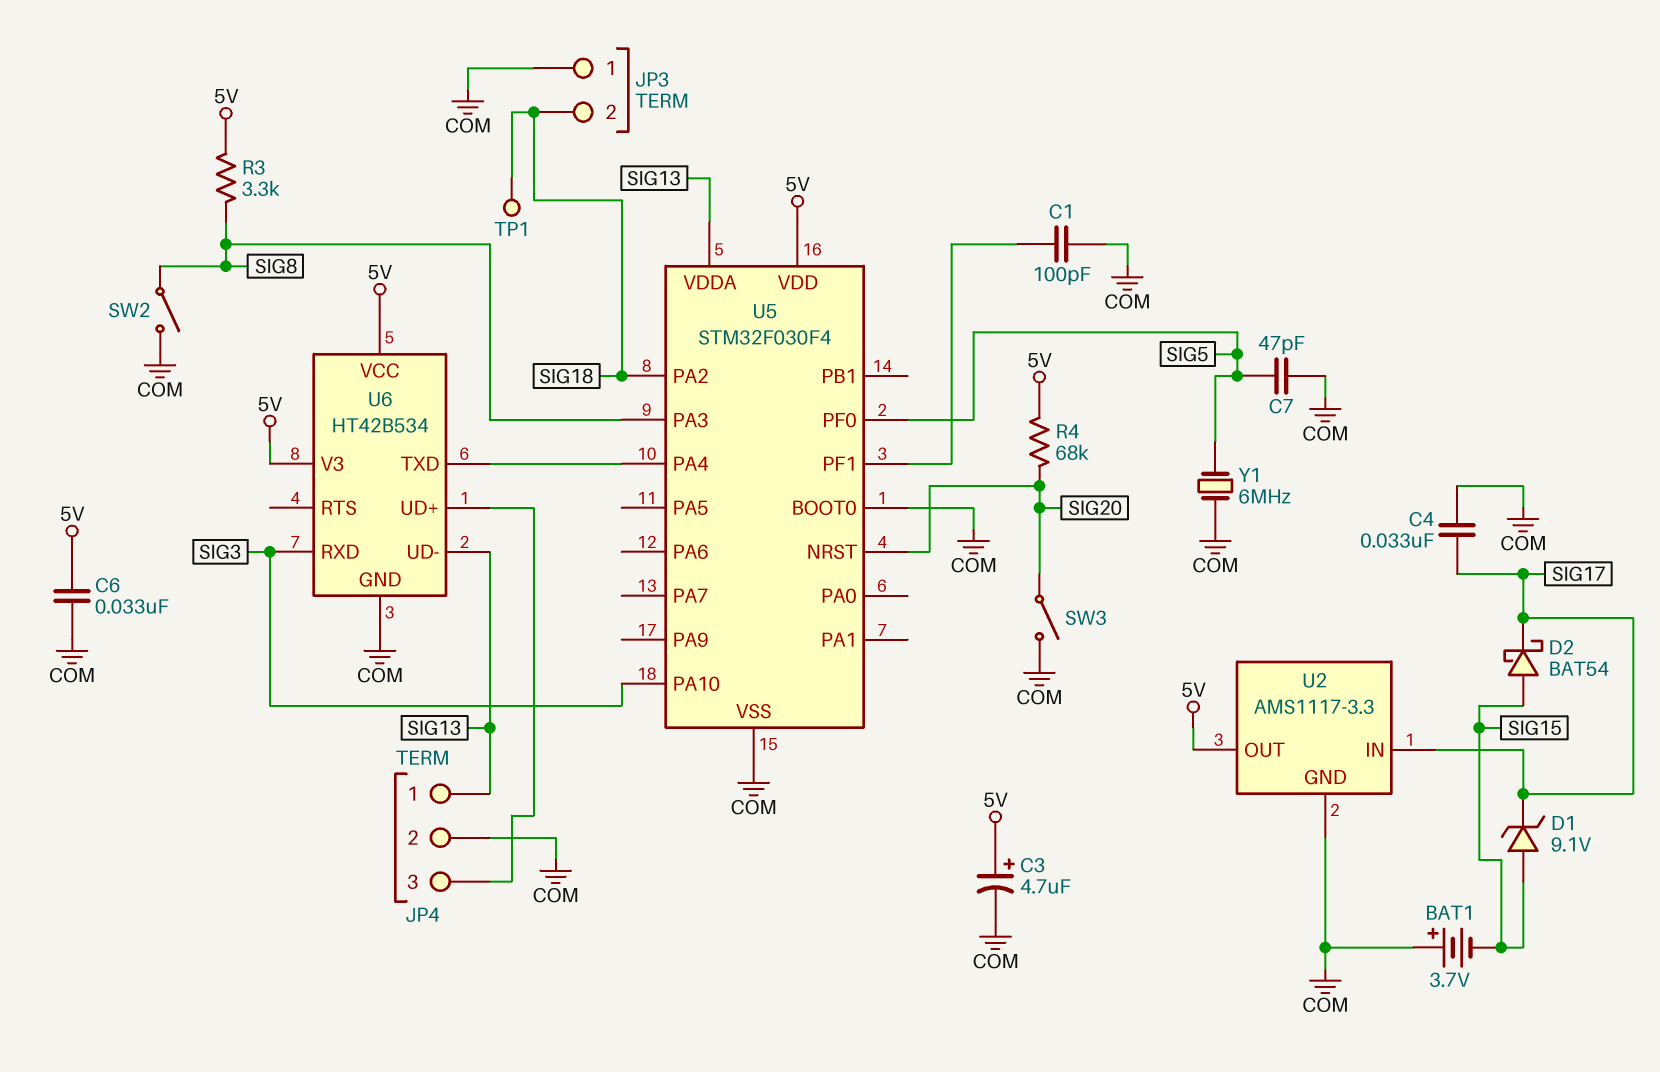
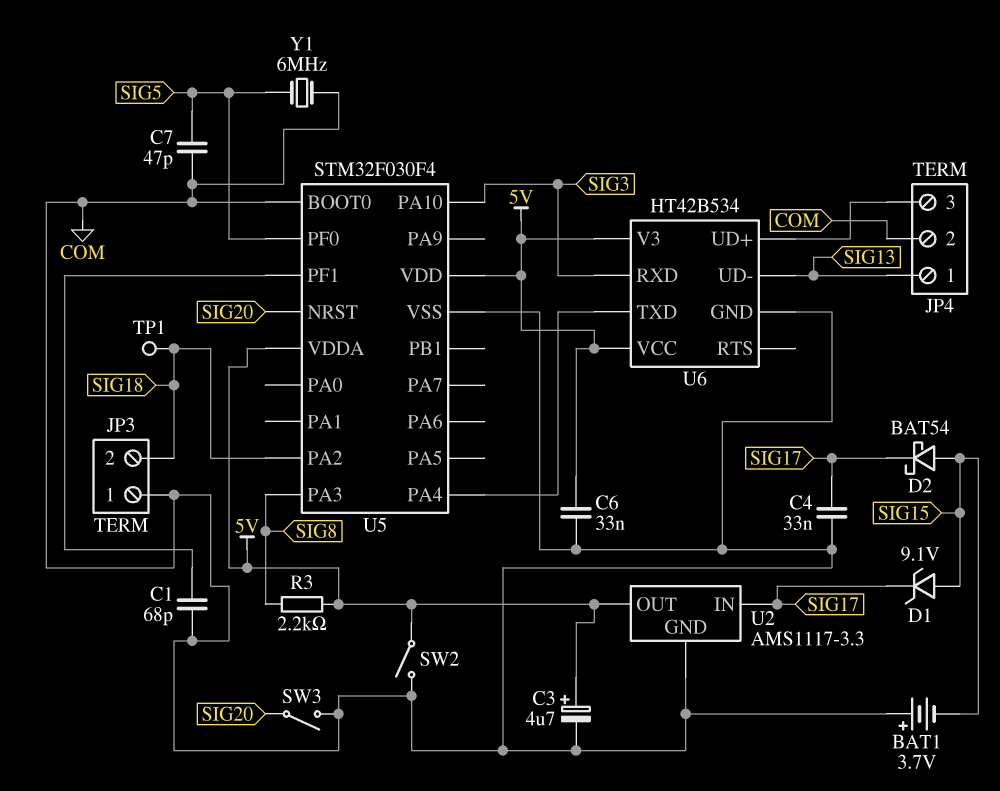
C1: 100pF (COM, U5/PF1) -> 68pF (COM, U5/PF1)
R3: 3.3k (5V, SIG8) -> 2.2k (5V, SIG8)
R4: 68k (5V, SIG20) -> none
SW2: switch (COM, SIG8) -> switch (5V, COM)
U5 pin VDDA: SIG13 -> 5V

